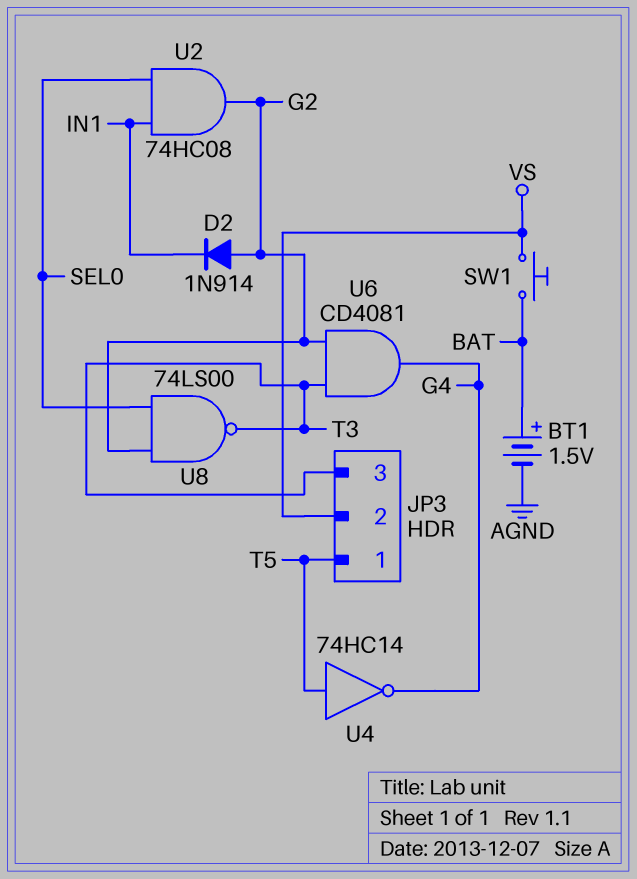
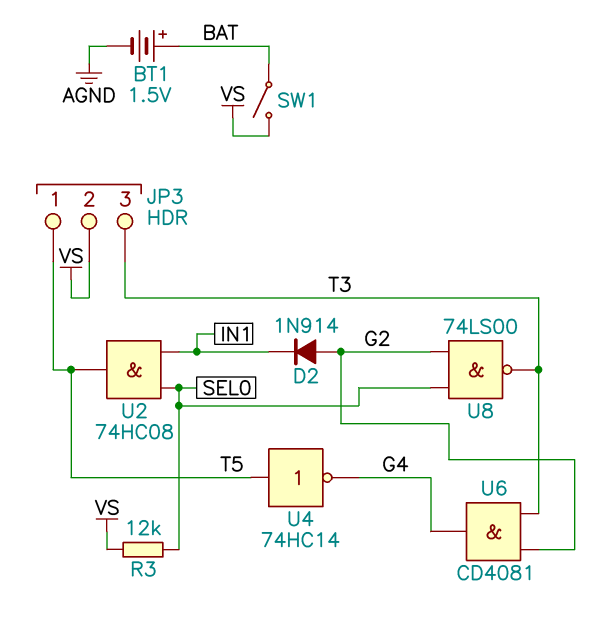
R3: none -> 12k (SEL0, VS)
SW1: button (BAT, VS) -> switch (BAT, VS)
U2: AND 74HC08 (in IN1, in SEL0, out G2) -> AND 74HC08 (in IN1, in SEL0, out T5)

